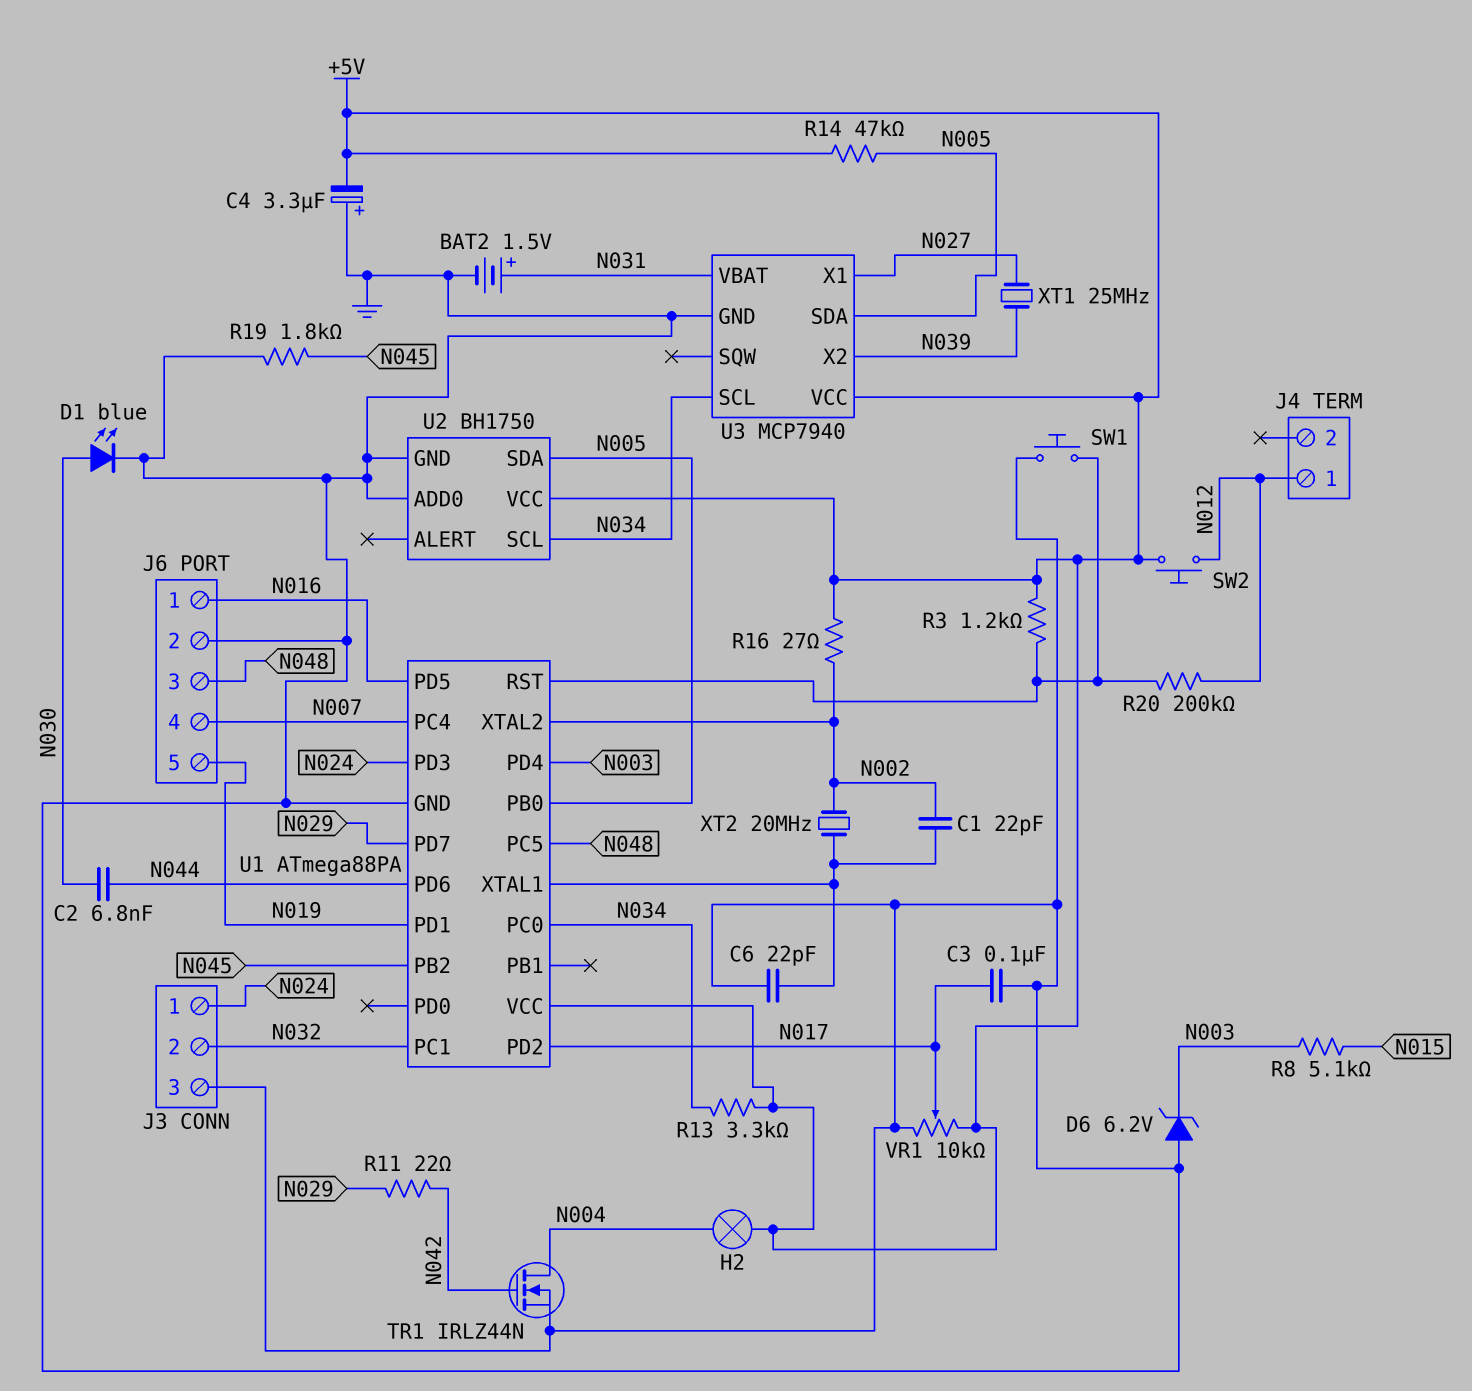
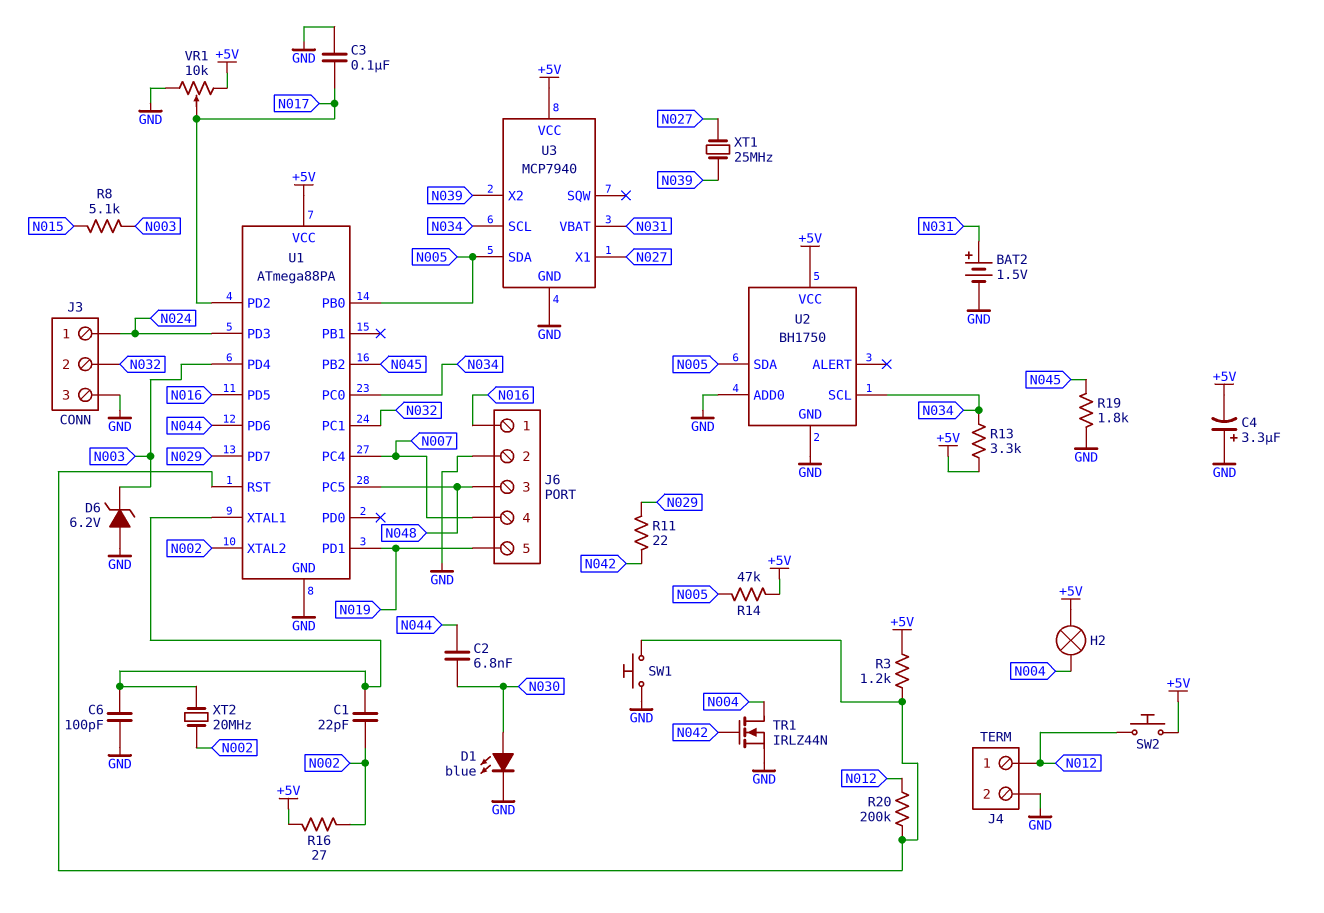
C6: 22pF (GND, U1/XTAL1) -> 100pF (GND, U1/XTAL1)
J4 pin 2: none -> GND

